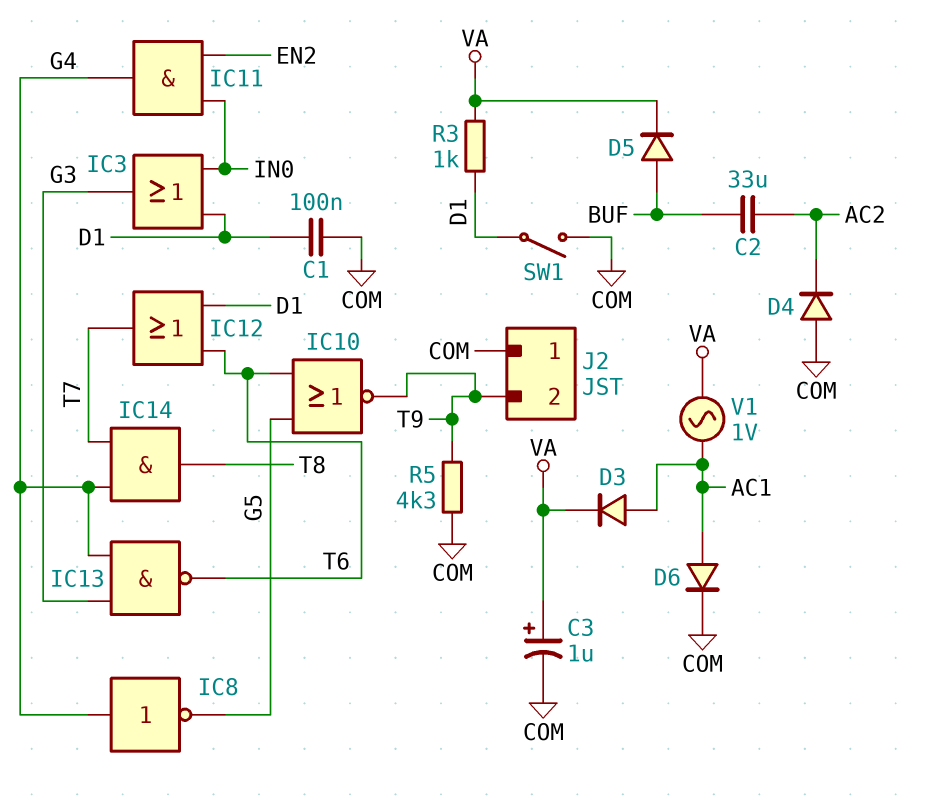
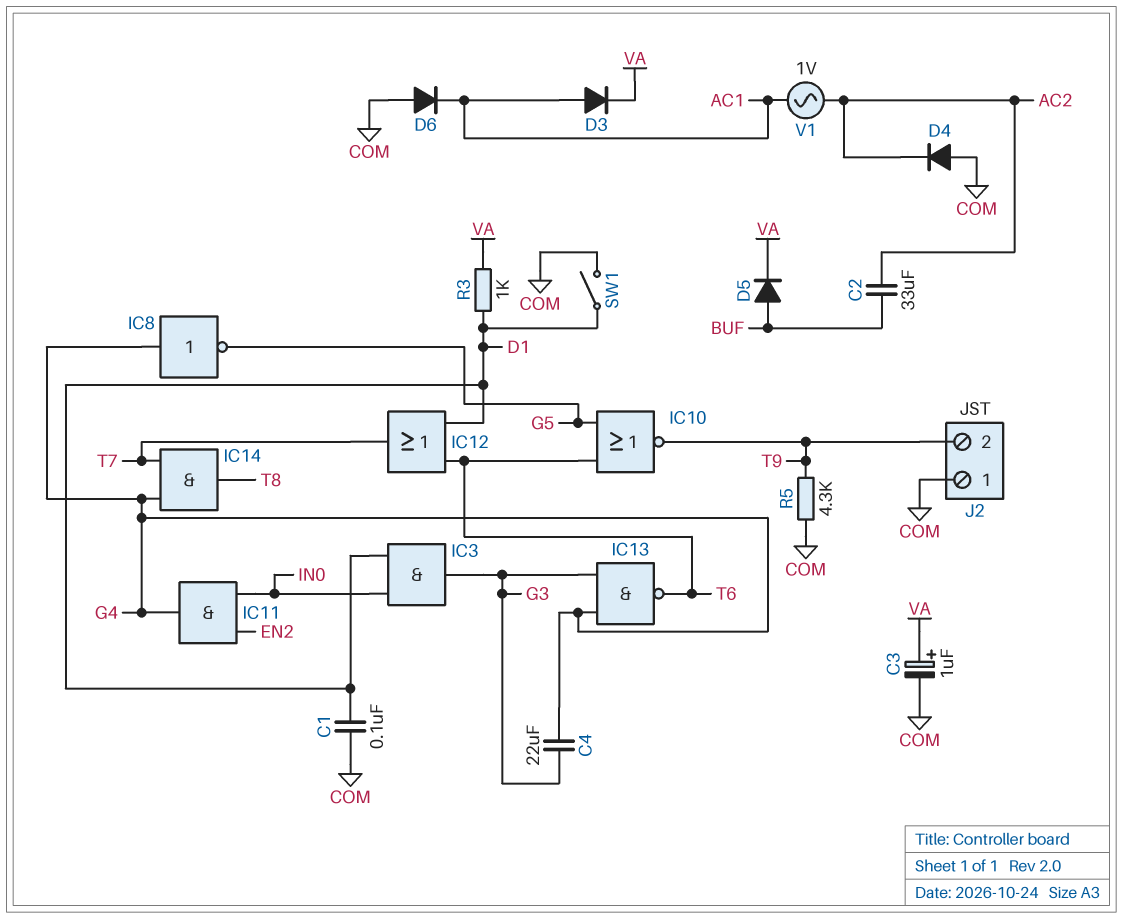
C4: none -> 22uF (G3, G4)
D6: diode (A AC1, K COM) -> diode (A COM, K AC1)
IC3: OR (in D1, in IN0, out G3) -> AND (in D1, in IN0, out G3)
V1: AC 1V (AC1, VA) -> AC 1V (AC1, AC2)

